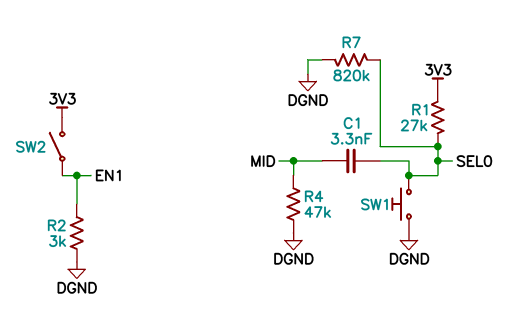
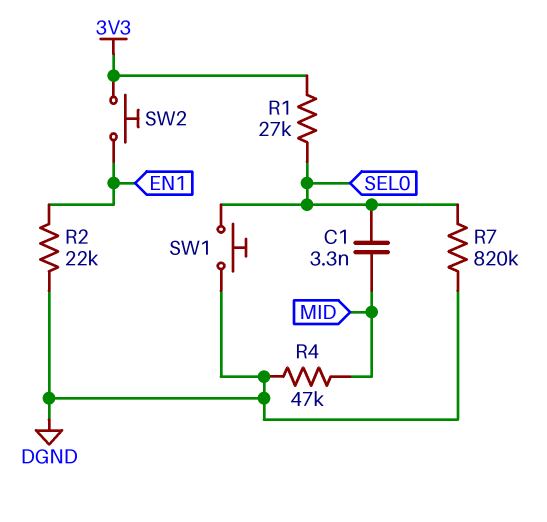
R2: 3k (DGND, EN1) -> 22k (DGND, EN1)
SW2: switch (3V3, EN1) -> button (3V3, EN1)

